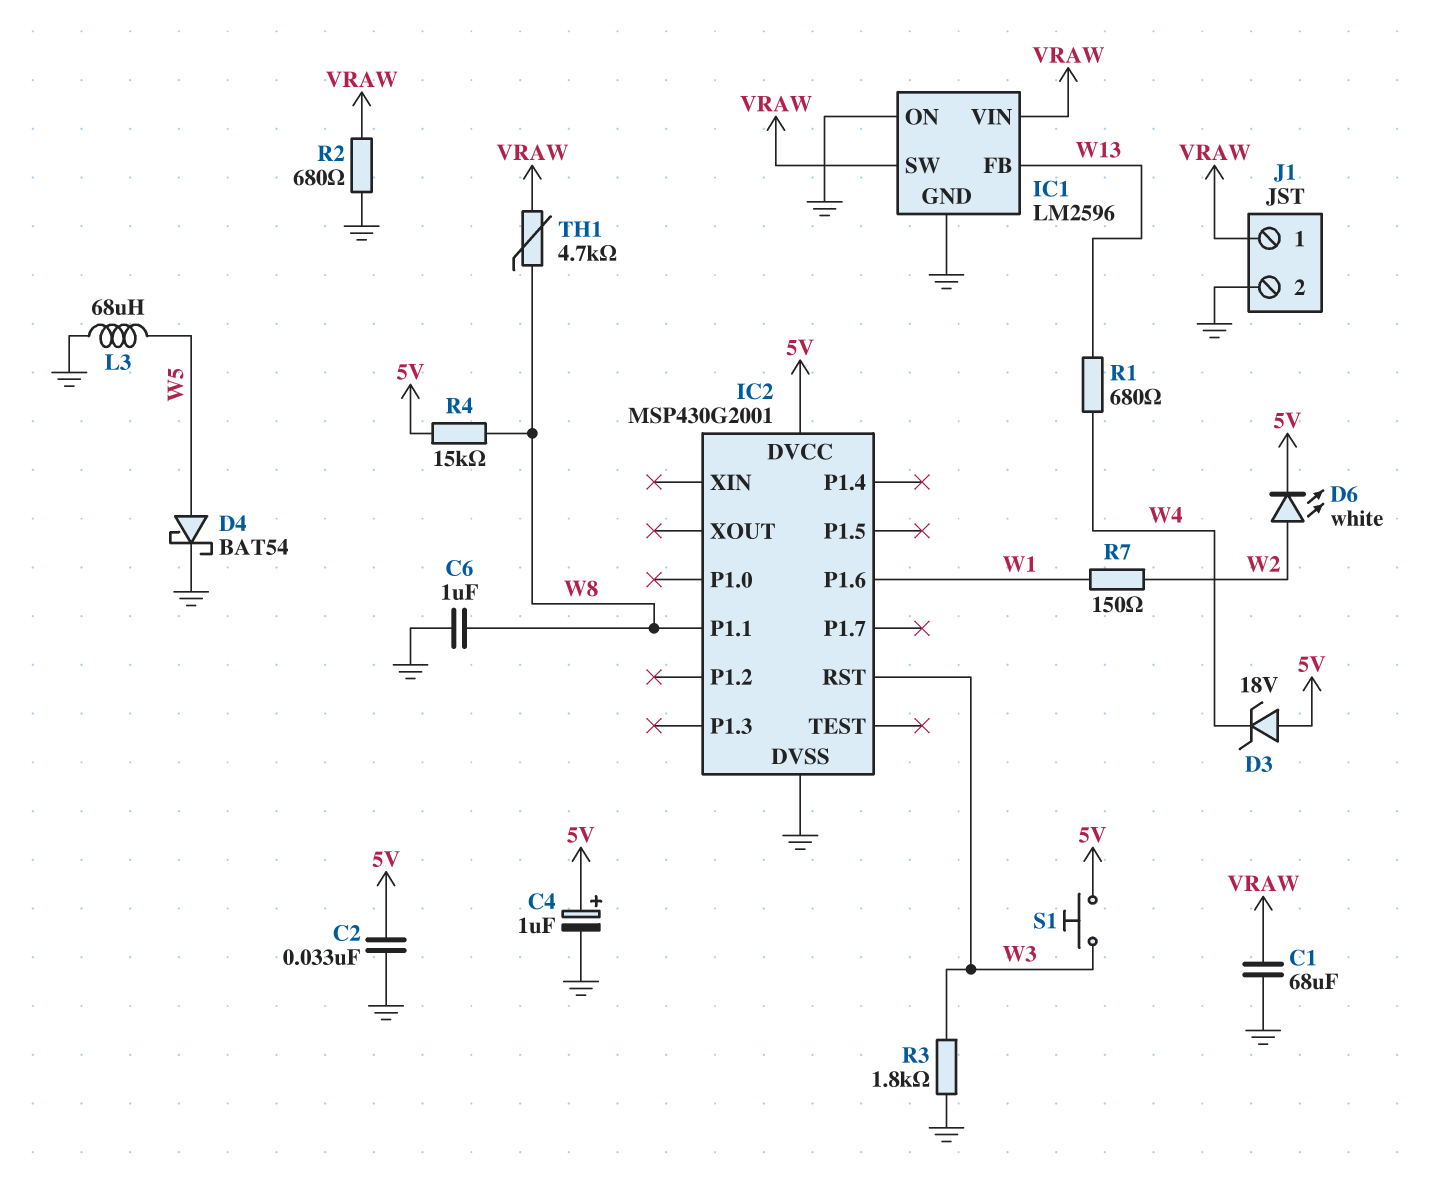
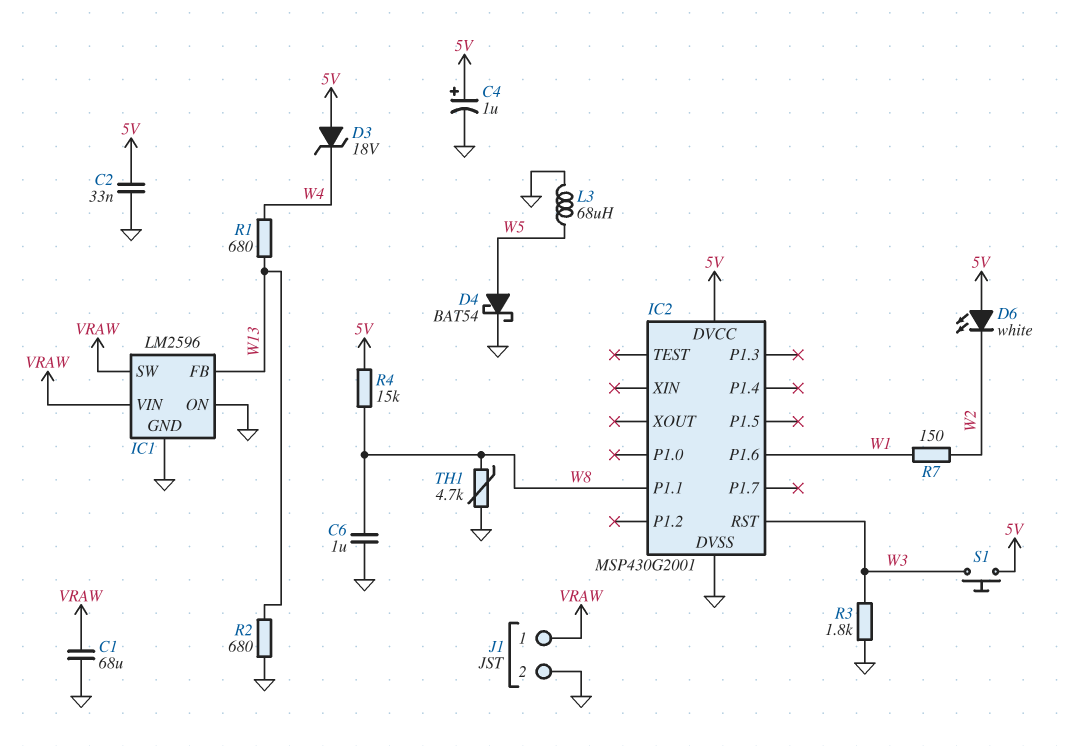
D6: LED white (A W2, K 5V) -> LED white (A 5V, K W2)
R2: 680 (GND, VRAW) -> 680 (GND, W13)
TH1: 4.7k (VRAW, W8) -> 4.7k (GND, W8)

